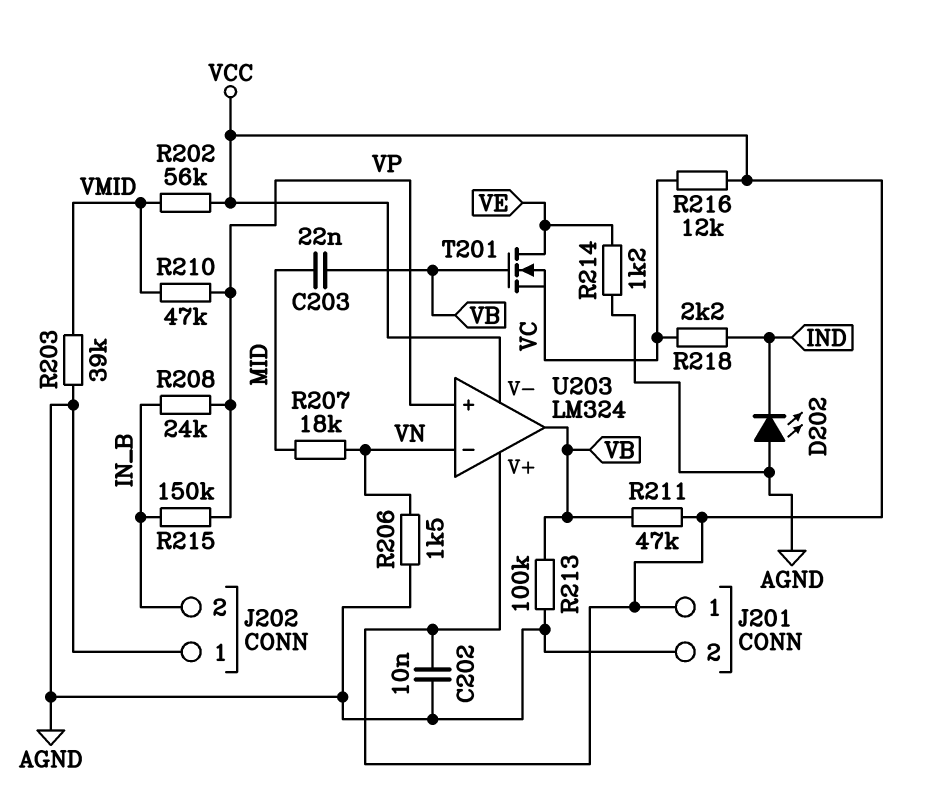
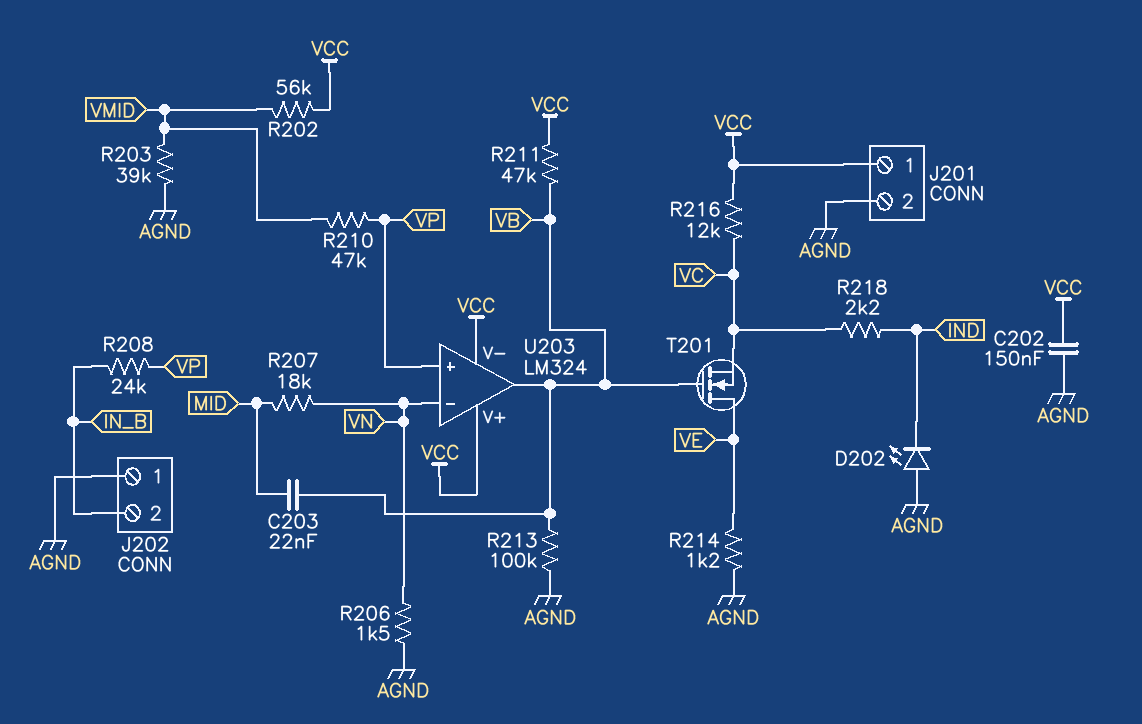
C202: 10nF (AGND, VCC) -> 150nF (AGND, VCC)
R215: 150k (IN_B, VP) -> none

